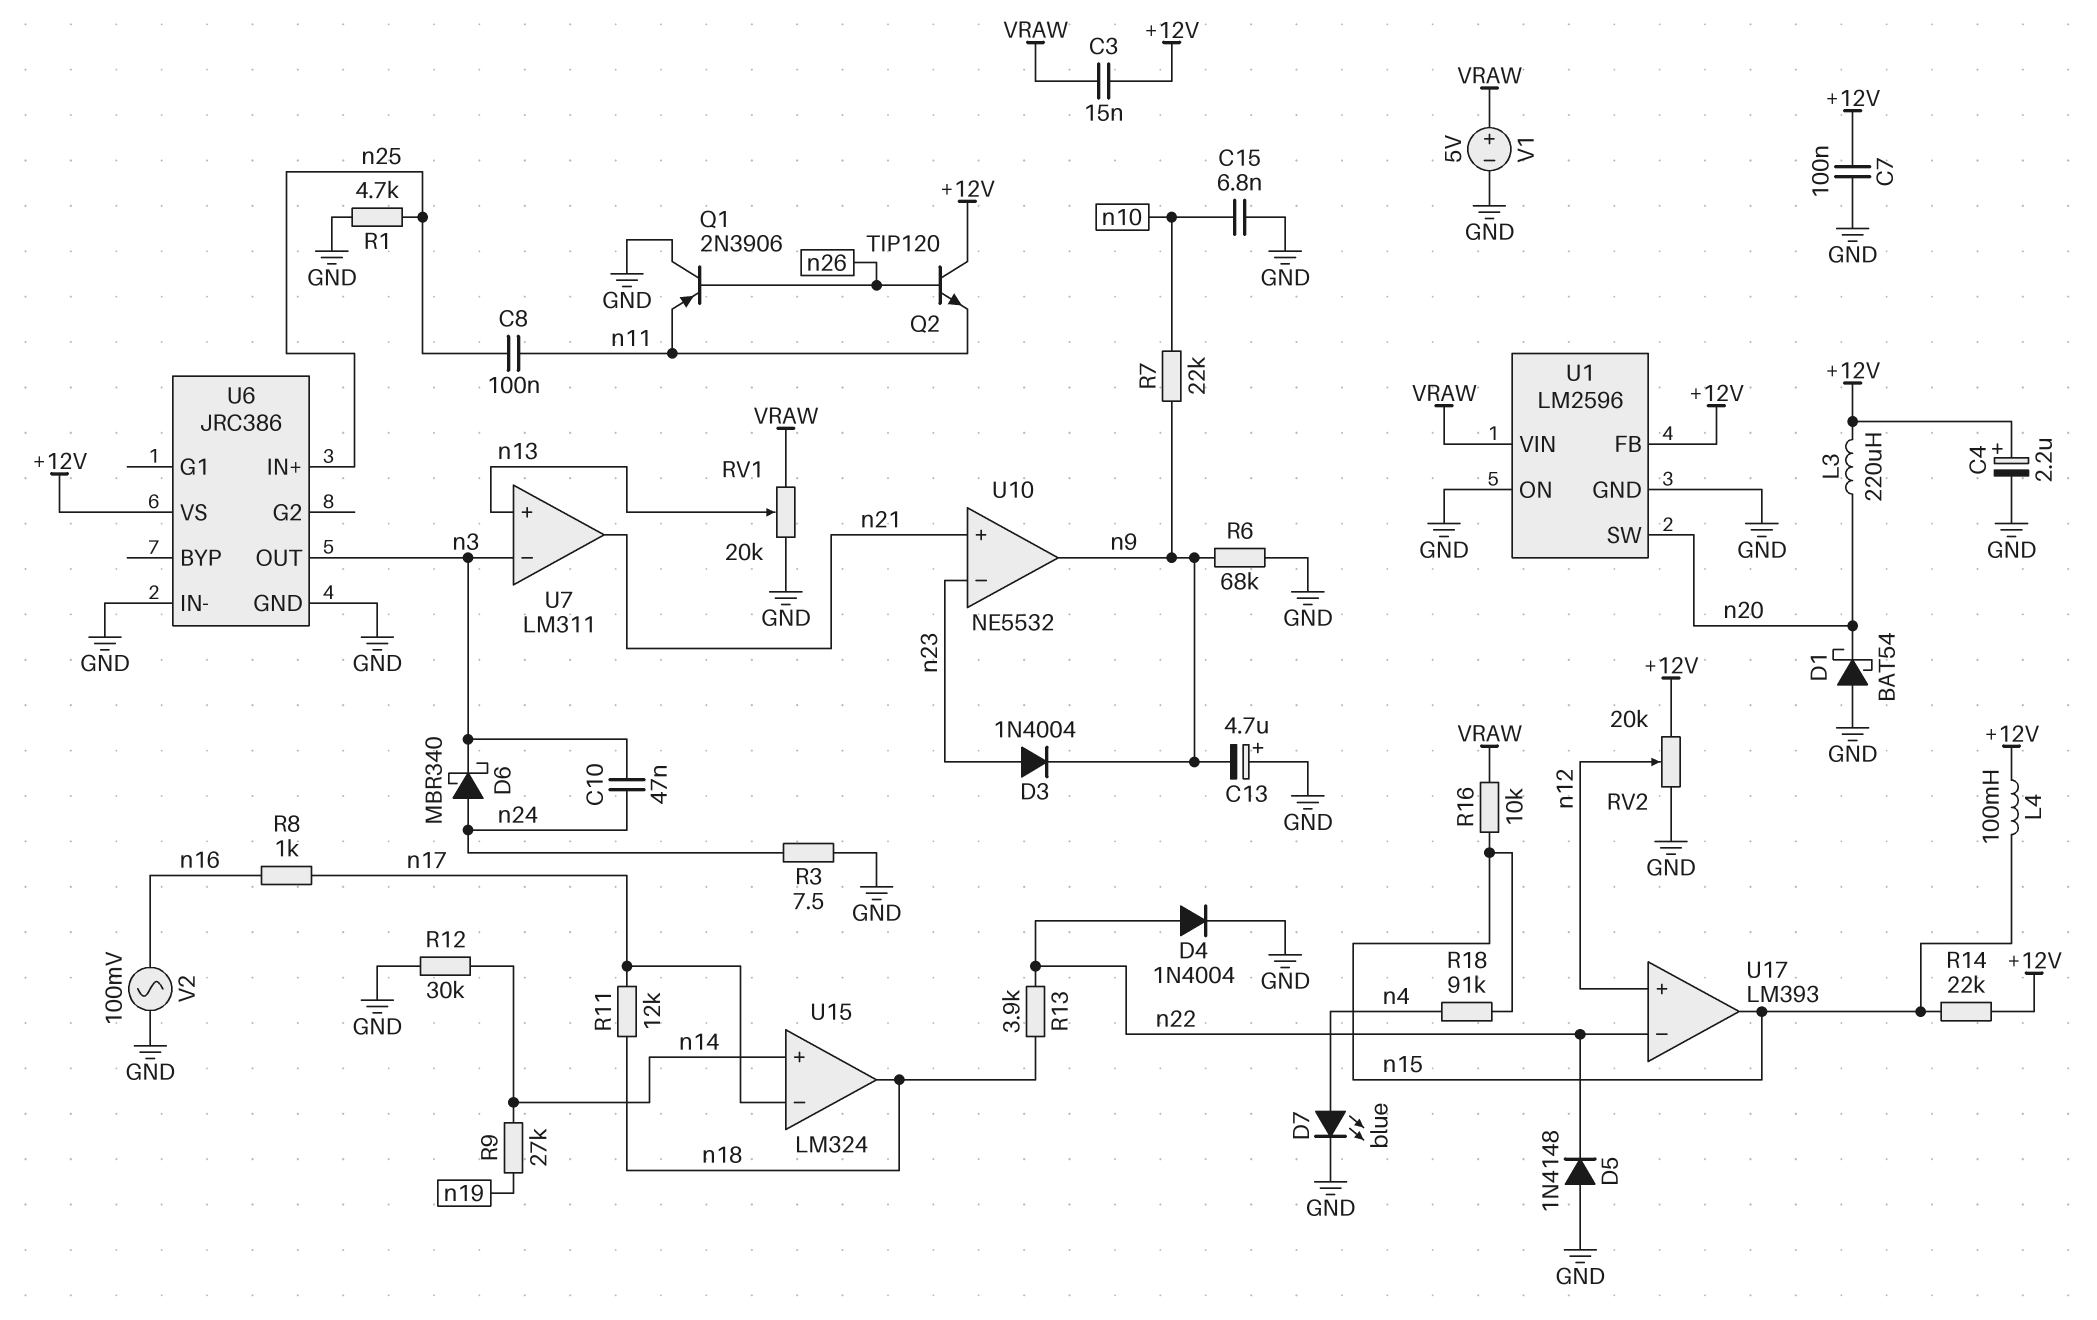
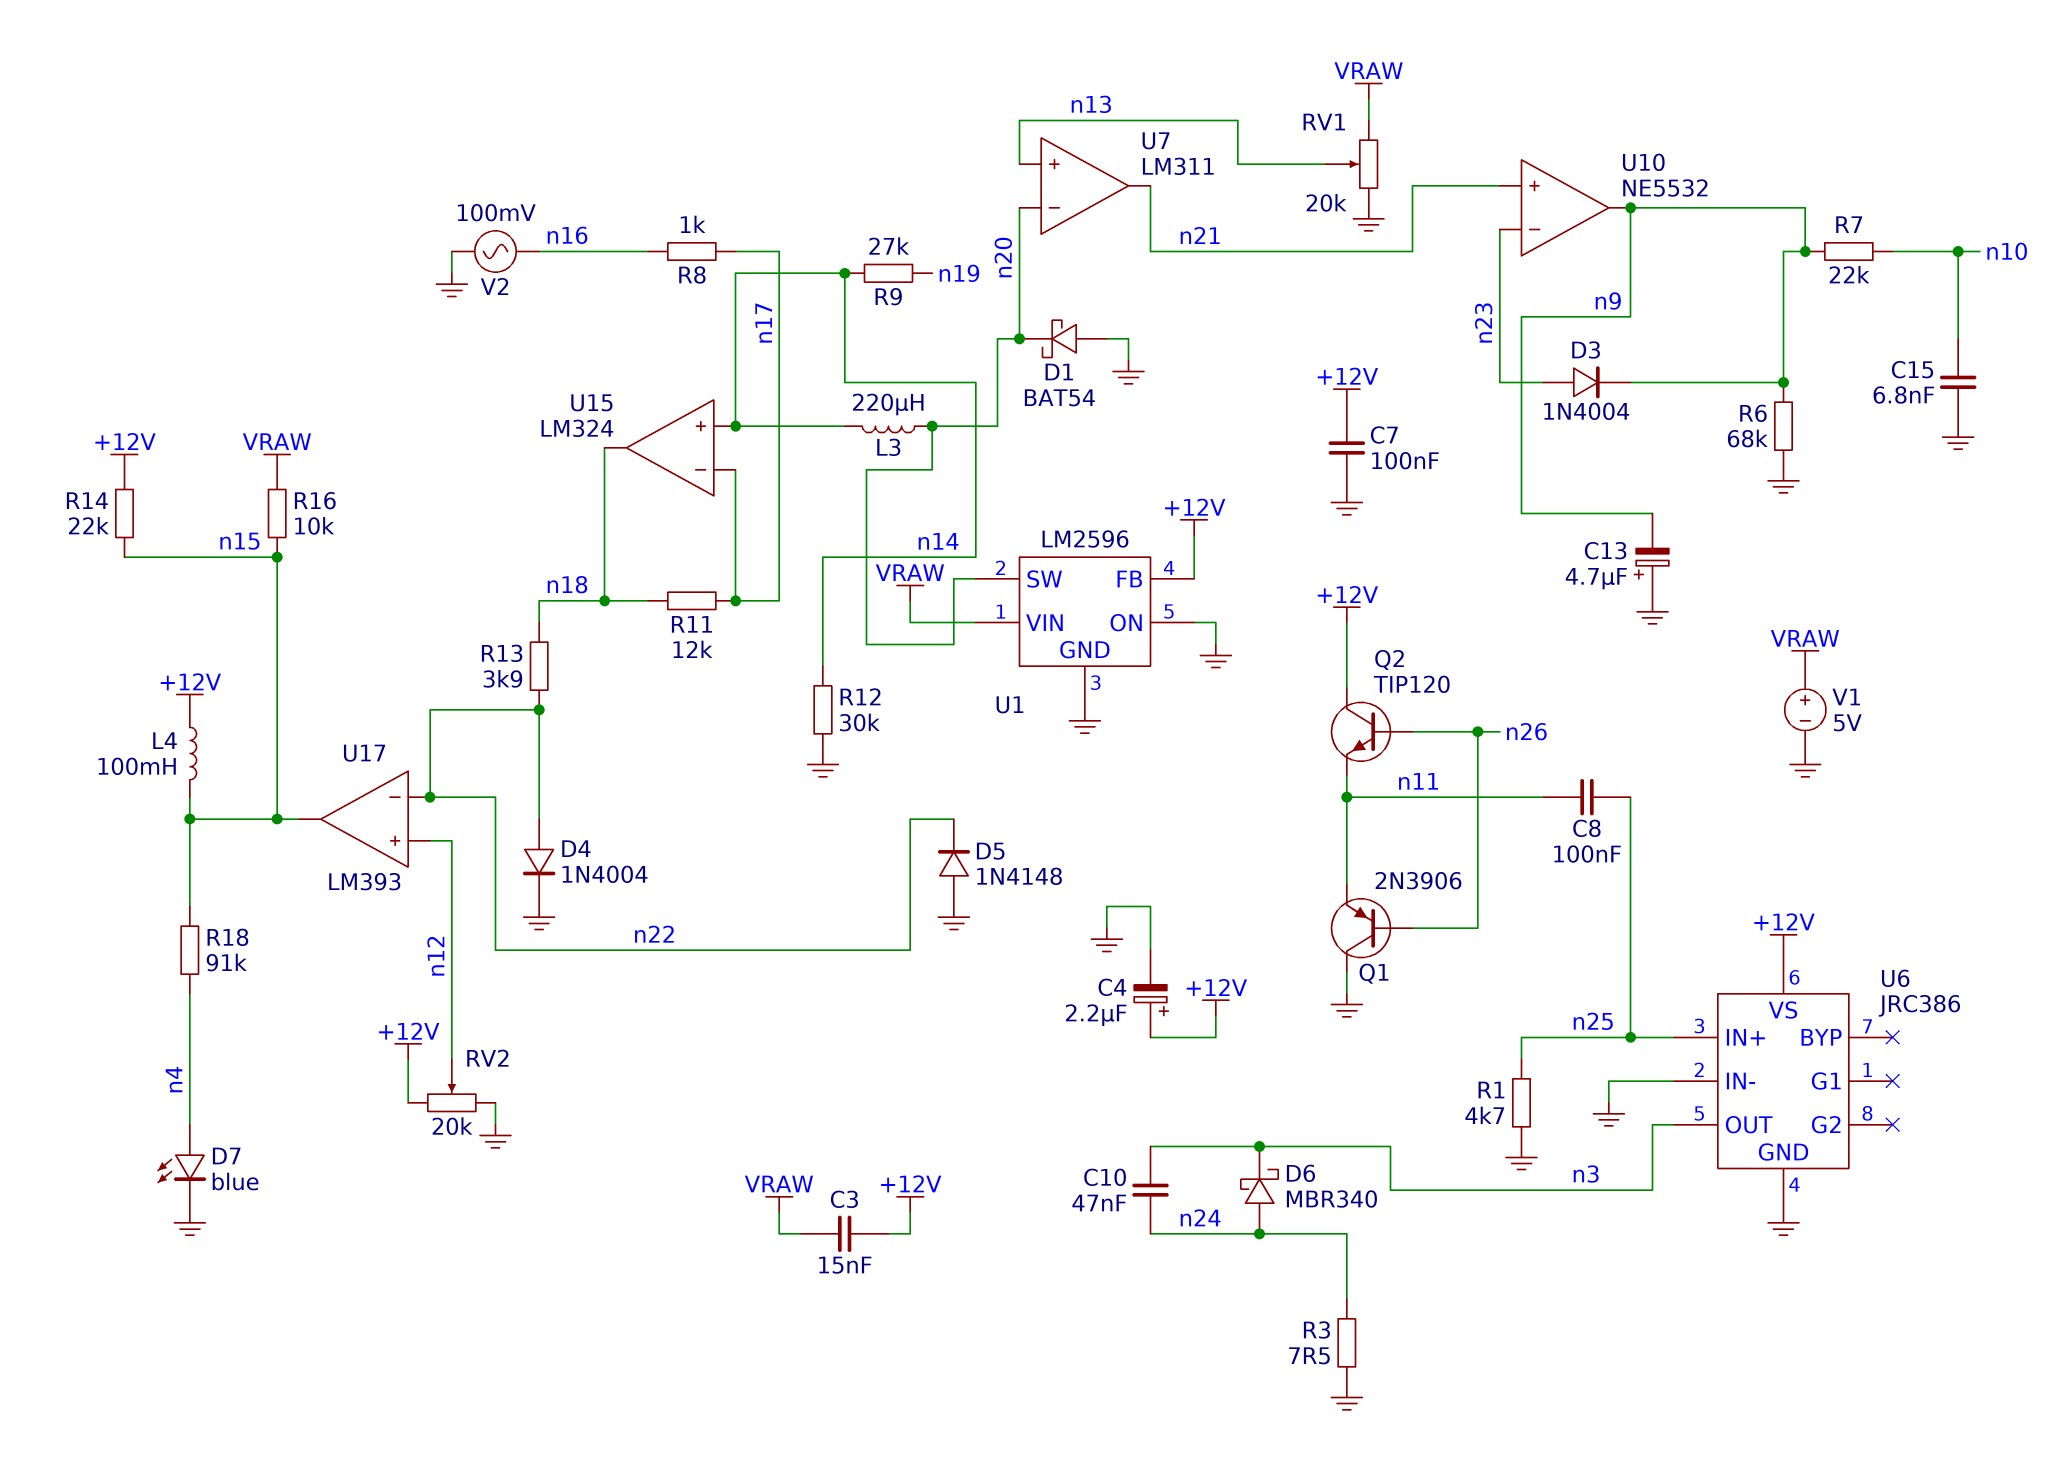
L3: 220uH (+12V, n20) -> 220uH (n14, n20)
U7 pin in-: n3 -> n20

